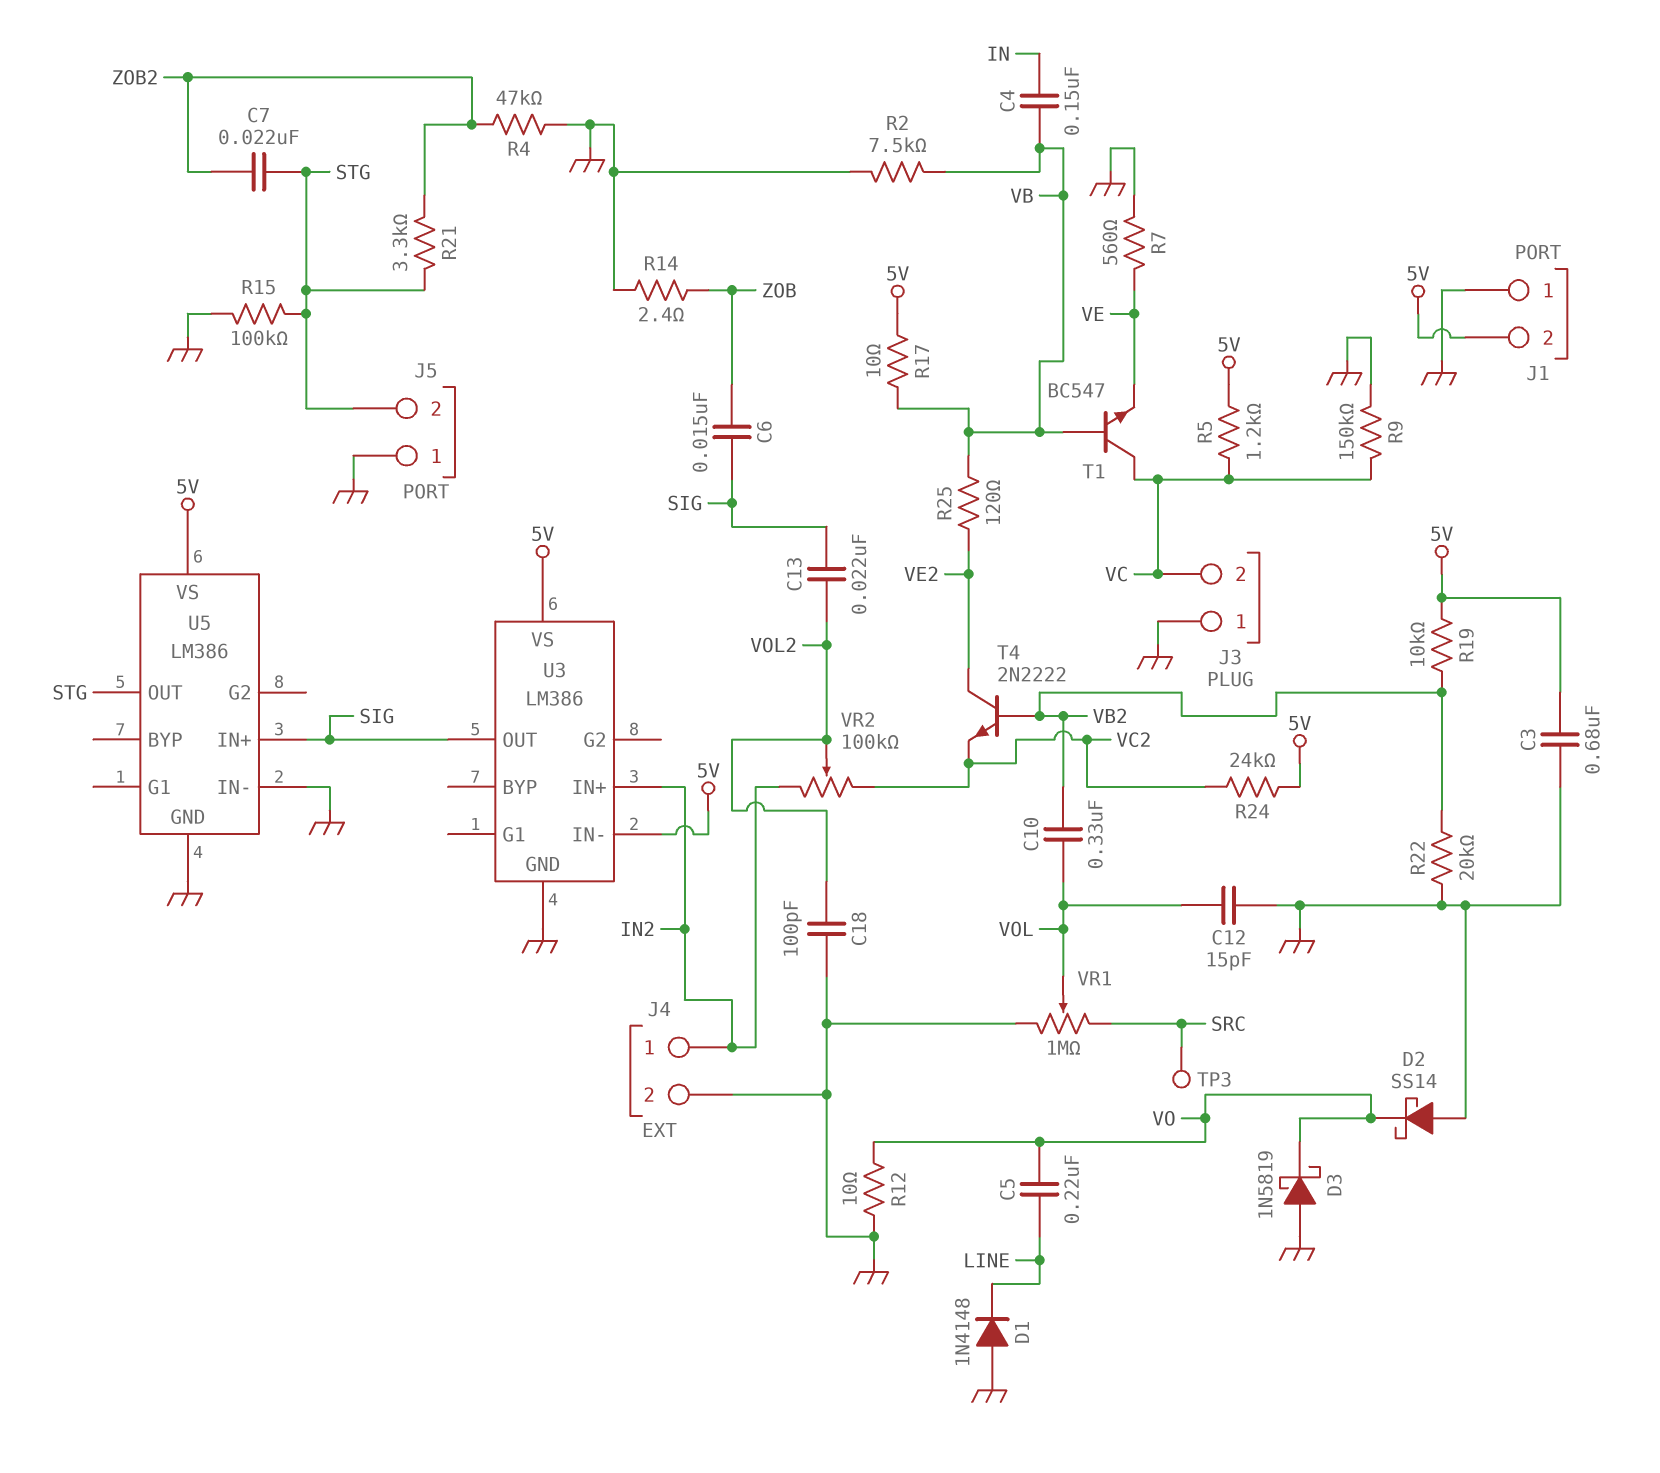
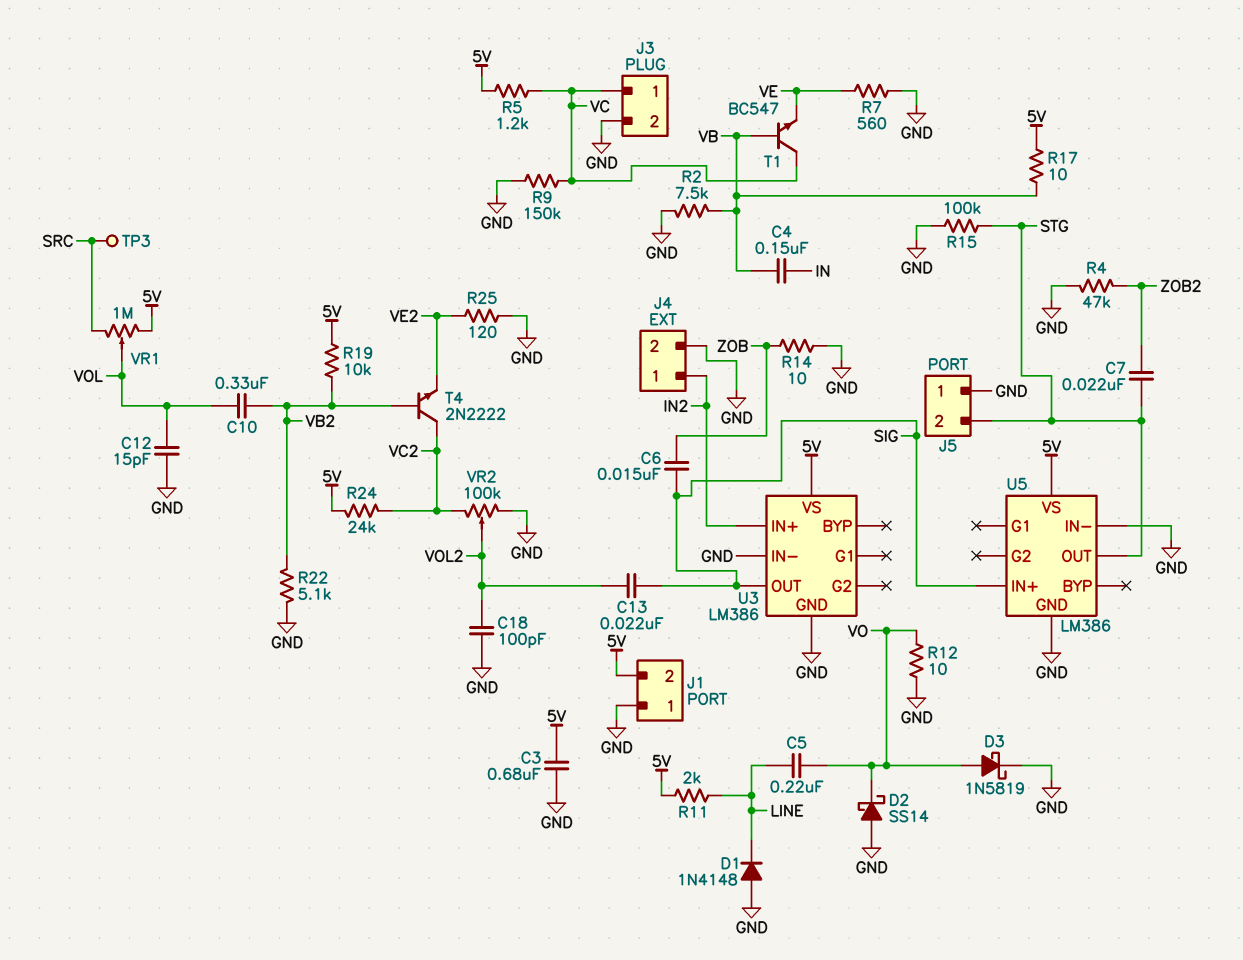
D3: schottky 1N5819 (A GND, K VO) -> schottky 1N5819 (A VO, K GND)
J3 pin 1: GND -> VC
J3 pin 2: VC -> GND
R11: none -> 2k (5V, LINE)
R14: 2.4 (GND, ZOB) -> 10 (GND, ZOB)
R21: 3.3k (STG, ZOB2) -> none
R22: 20k (GND, VB2) -> 5.1k (GND, VB2)
R25: 120 (VB, VE2) -> 120 (GND, VE2)
T4: NPN 2N2222 (B VB2, C VE2, E VC2) -> NPN 2N2222 (B VB2, C VC2, E VE2)
U3 pin IN-: 5V -> GND
VR1: 1M (GND, SRC, wiper VOL) -> 1M (5V, SRC, wiper VOL)
VR2: 100k (IN2, VC2, wiper VOL2) -> 100k (GND, VC2, wiper VOL2)

